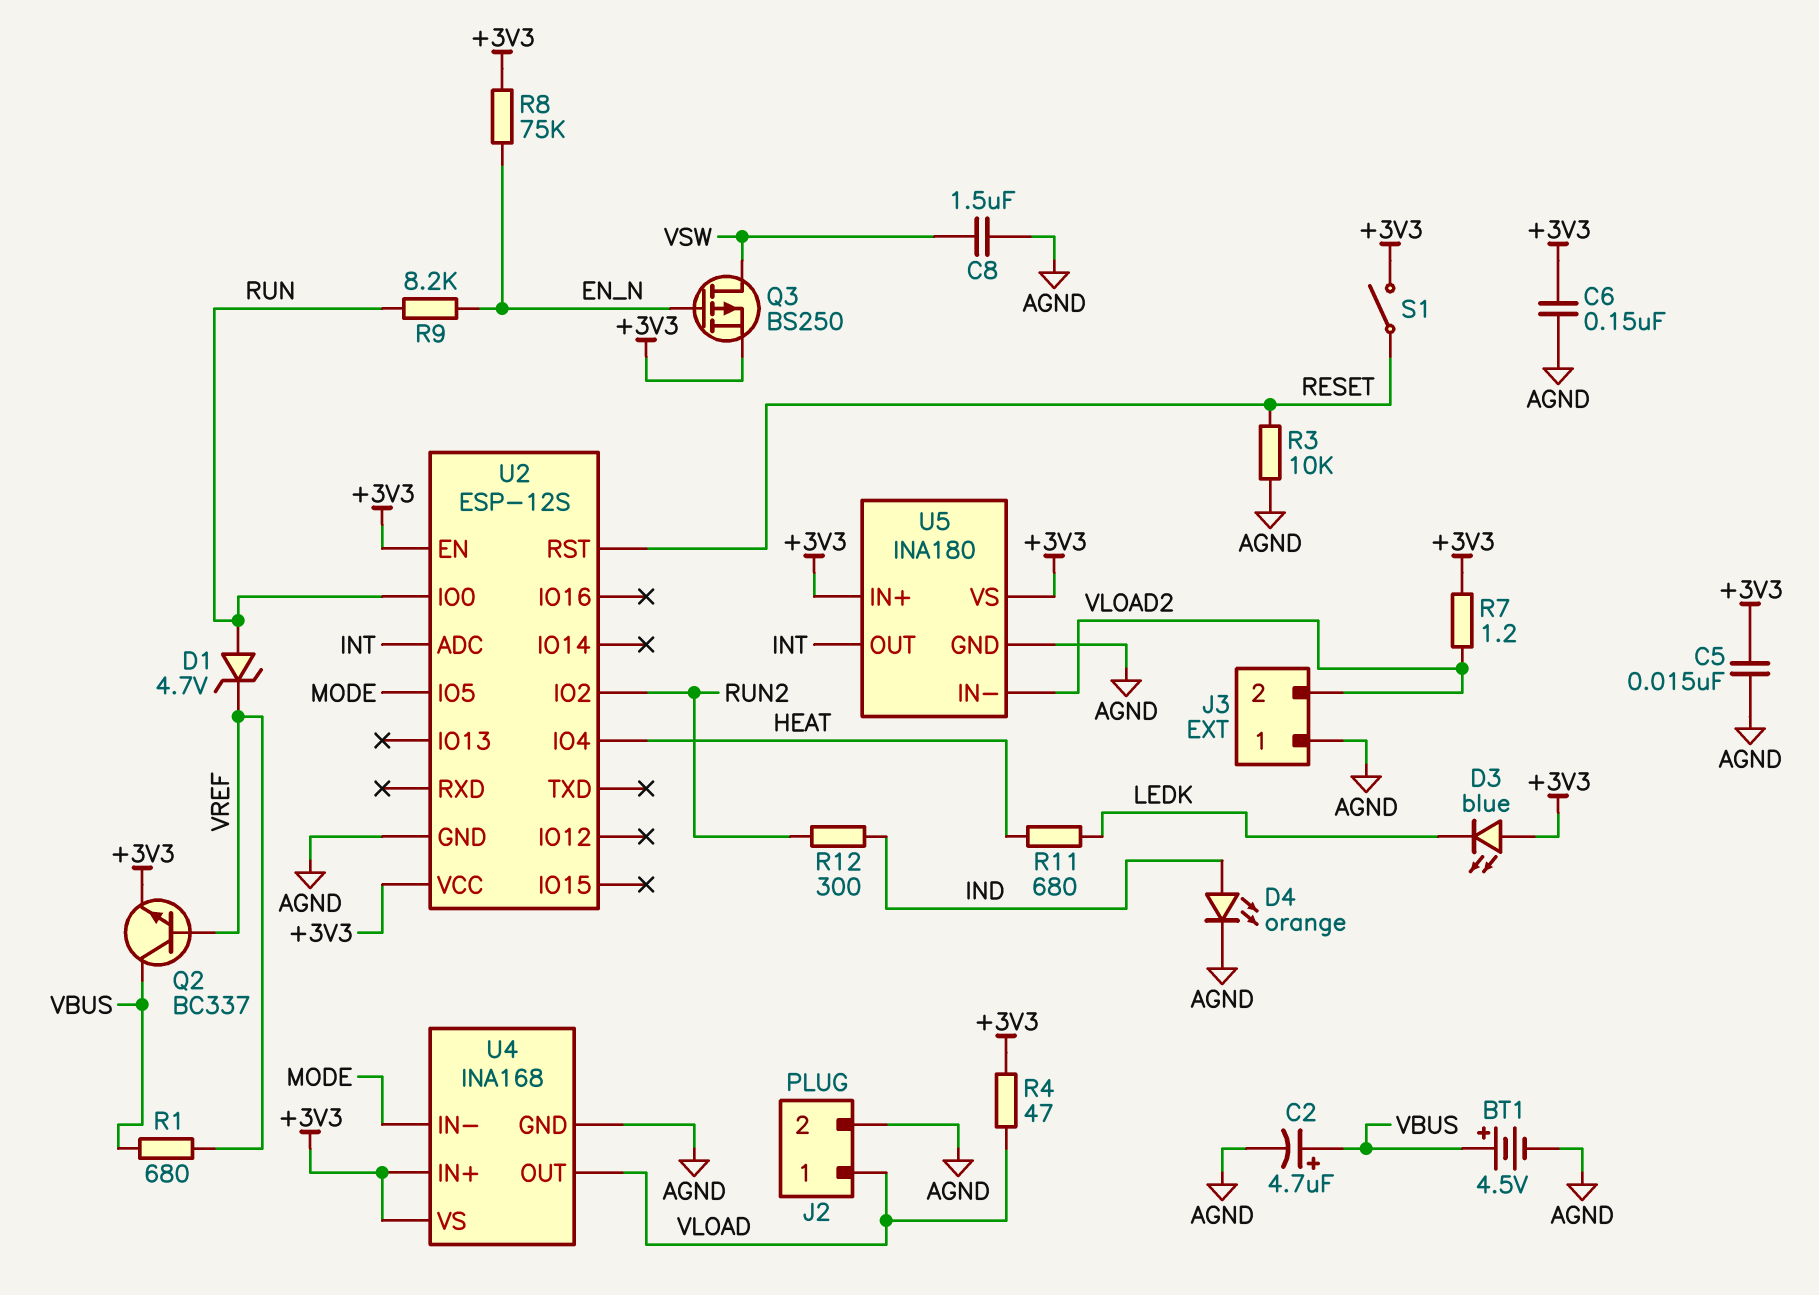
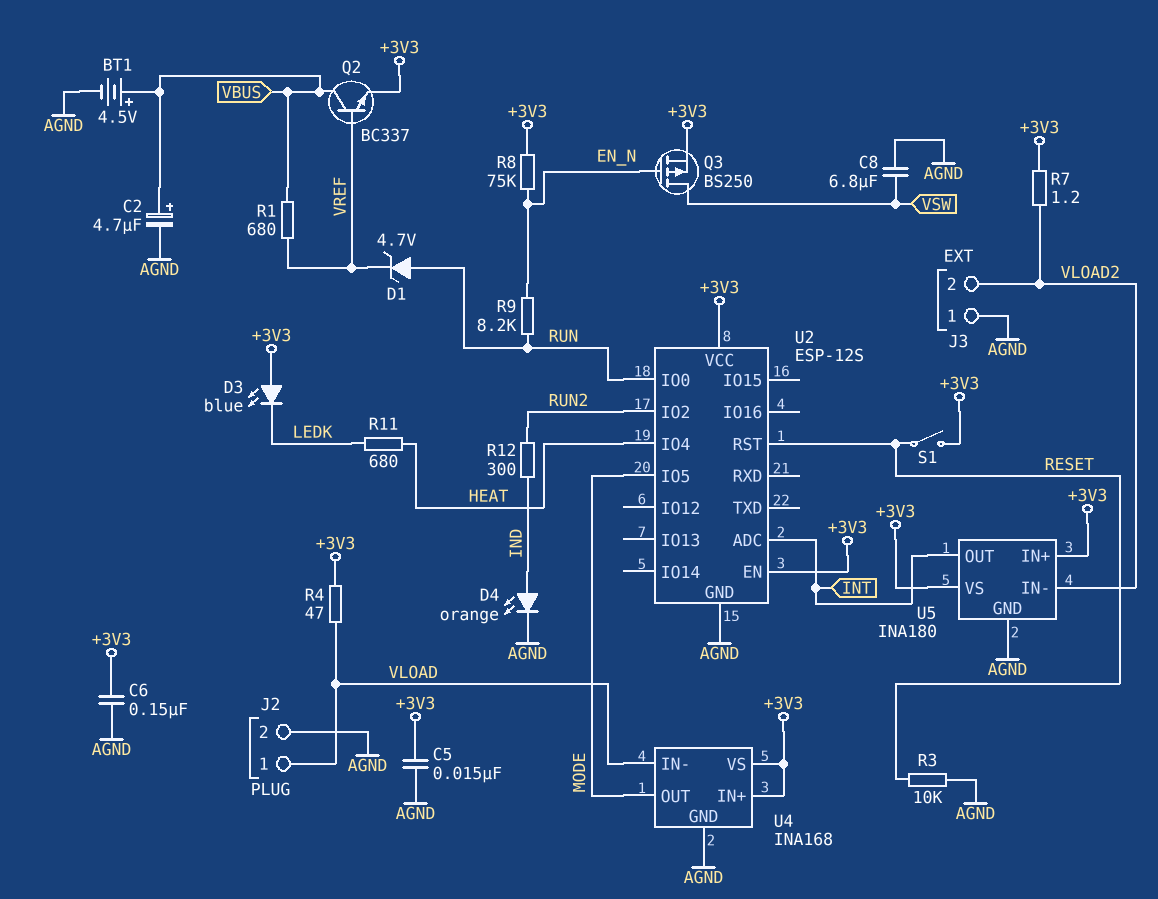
C8: 1.5uF (AGND, VSW) -> 6.8uF (AGND, VSW)
U4 pin IN-: MODE -> VLOAD
U4 pin OUT: VLOAD -> MODE

